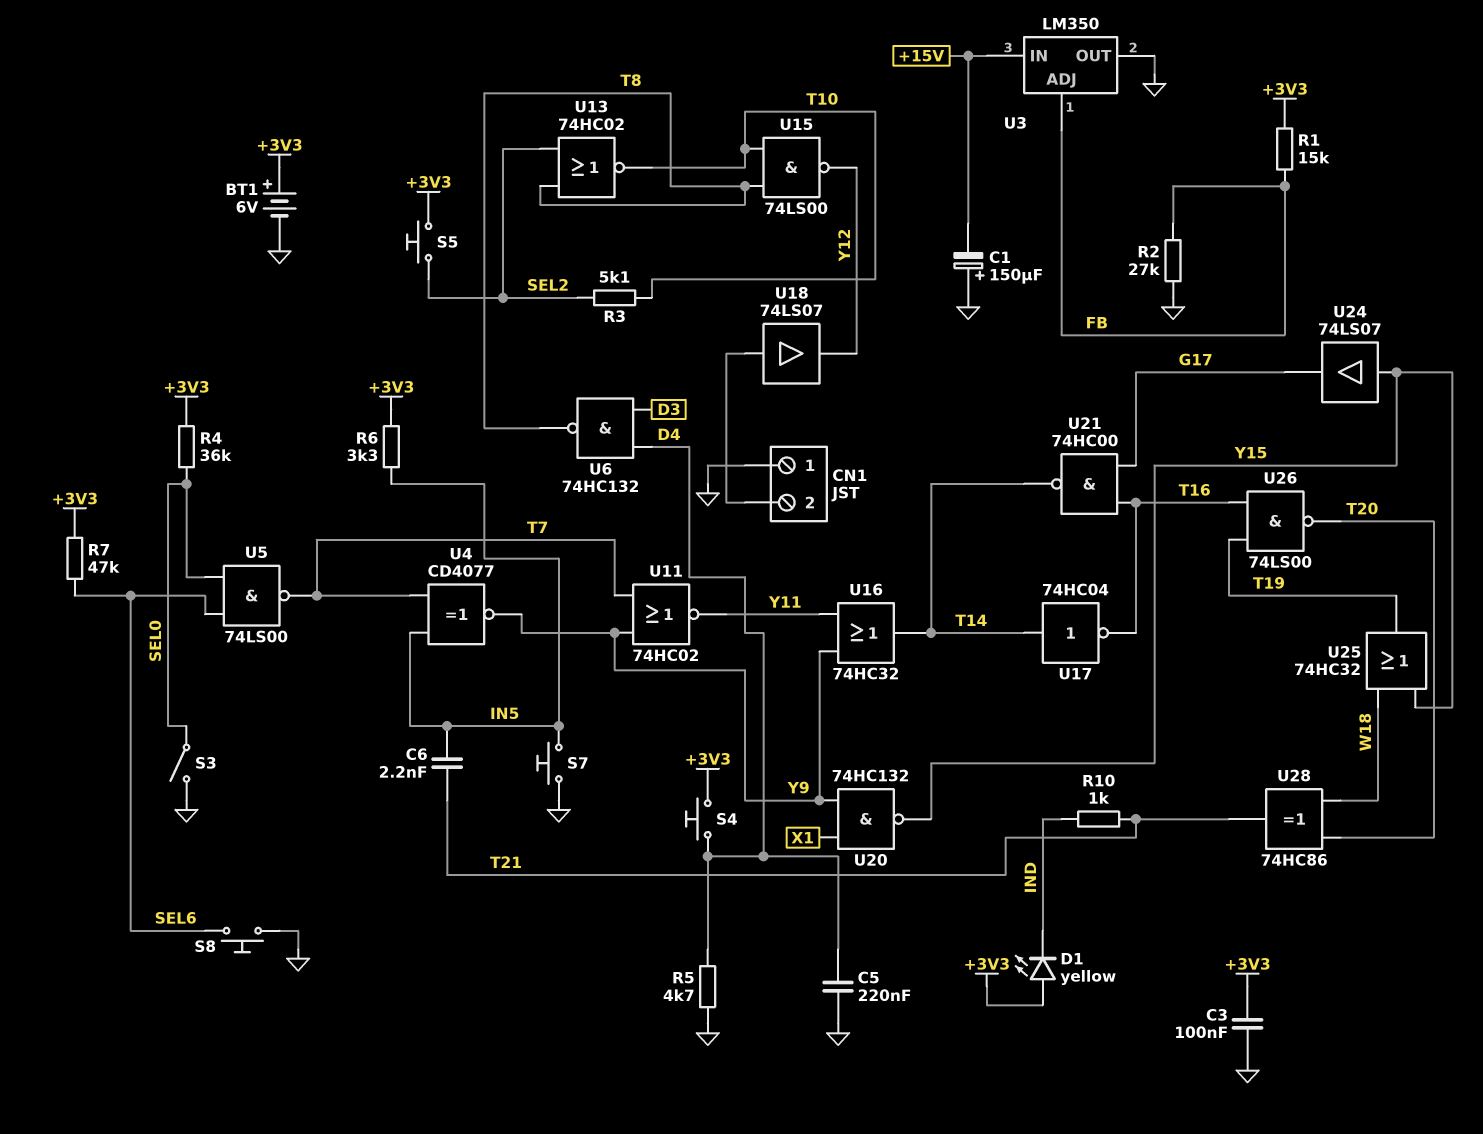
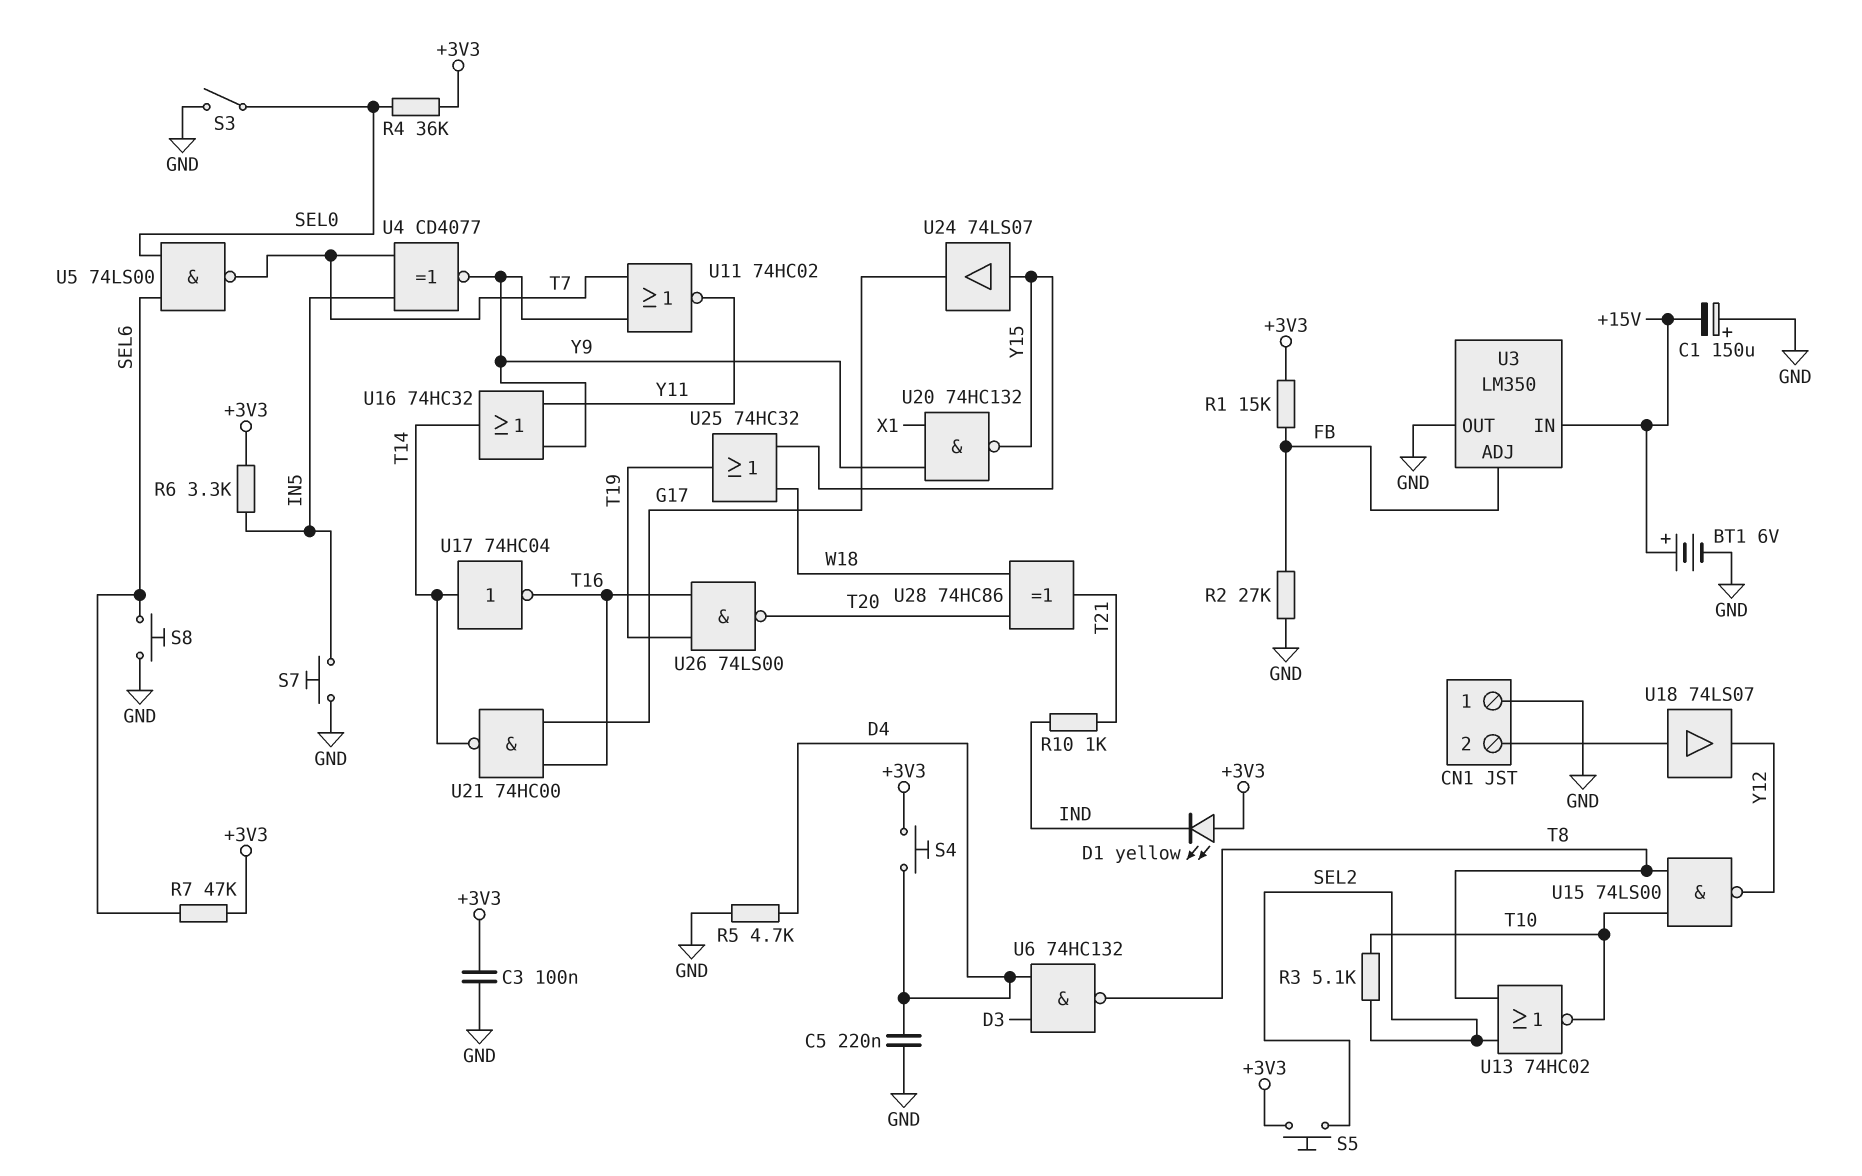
BT1: 6V (plus +3V3, minus GND) -> 6V (plus +15V, minus GND)
C6: 2.2nF (IN5, T21) -> none

